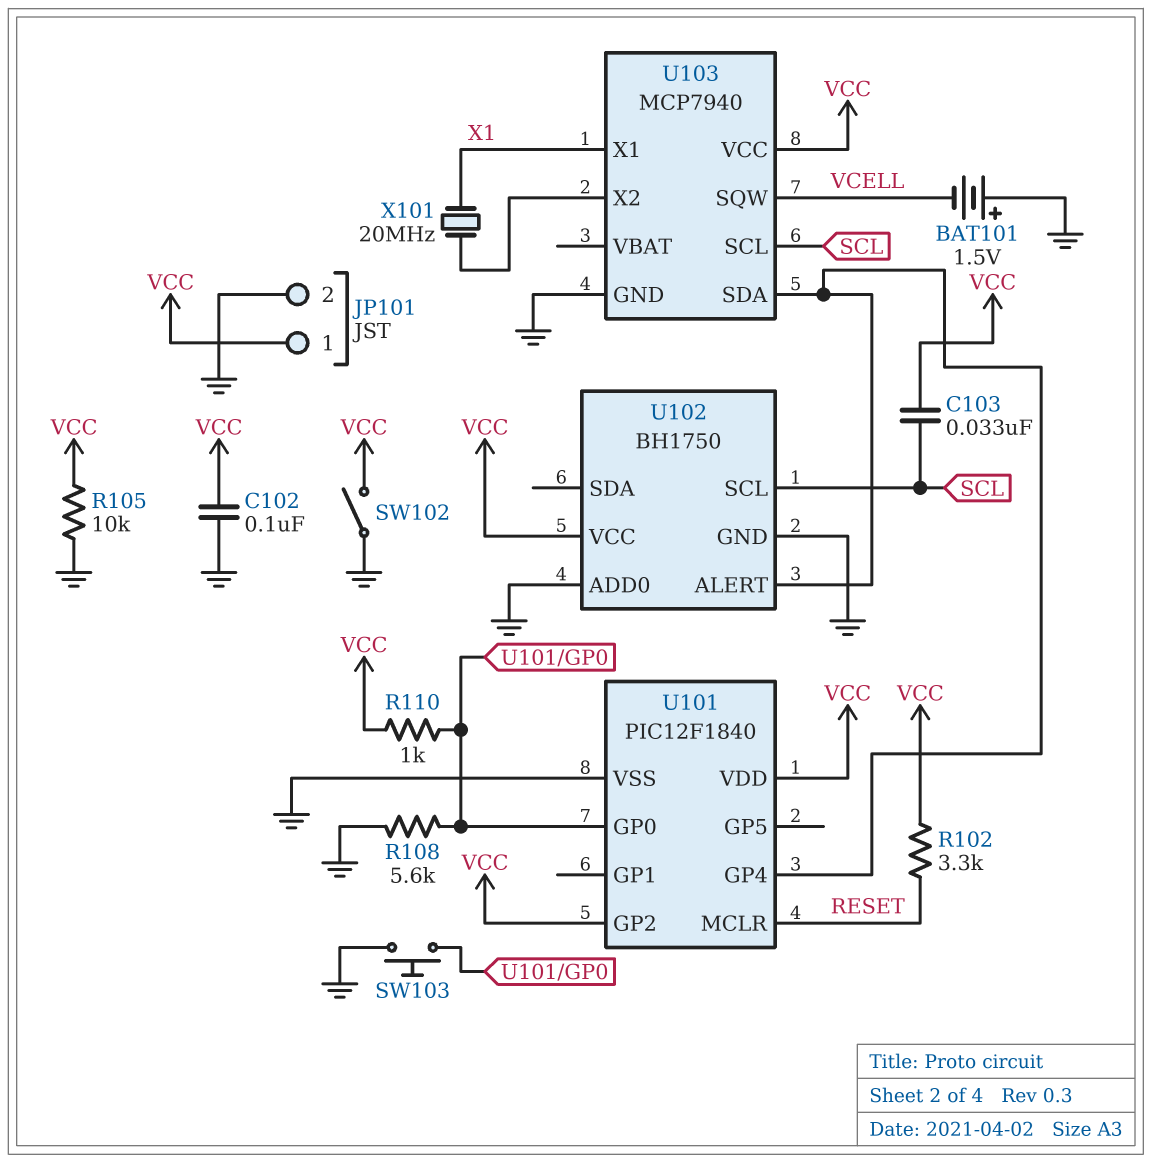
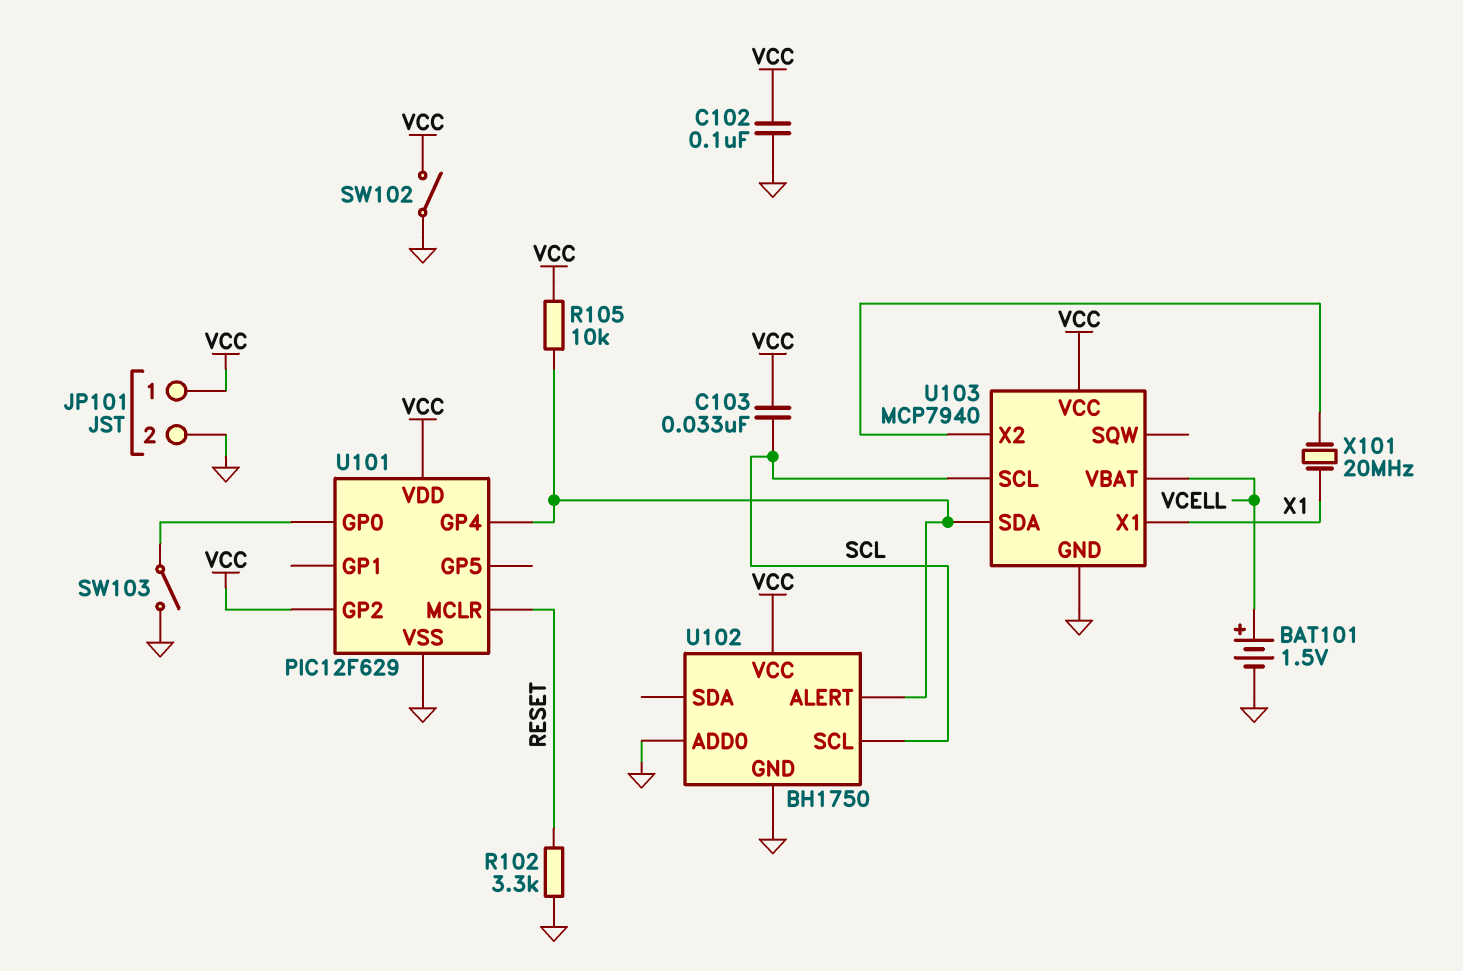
BAT101: 1.5V (plus GND, minus VCELL) -> 1.5V (plus VCELL, minus GND)
R102: 3.3k (RESET, VCC) -> 3.3k (GND, RESET)
R105: 10k (GND, VCC) -> 10k (U101/GP4, VCC)
R108: 5.6k (GND, U101/GP0) -> none
R110: 1k (U101/GP0, VCC) -> none
SW103: button (GND, U101/GP0) -> switch (GND, U101/GP0)
U101: PIC12F1840 -> PIC12F629
U103 pin SQW: VCELL -> none
U103 pin VBAT: none -> VCELL

